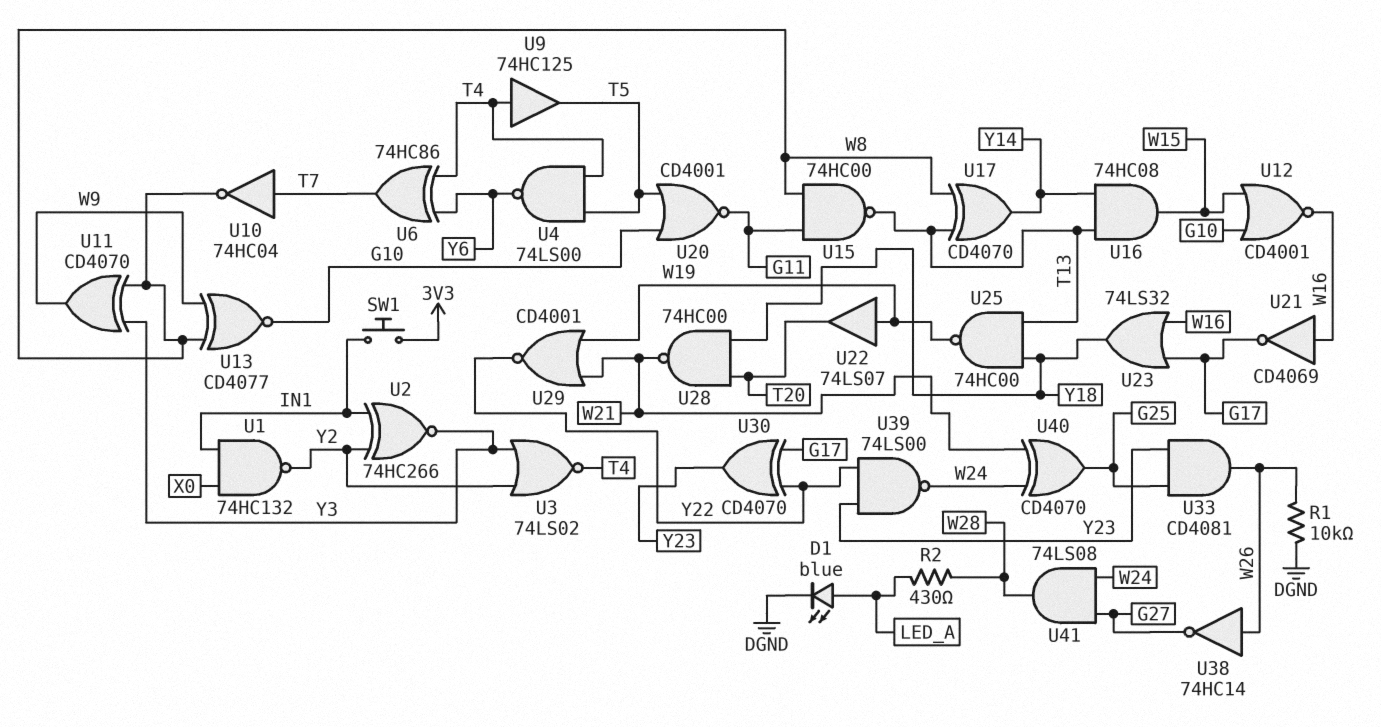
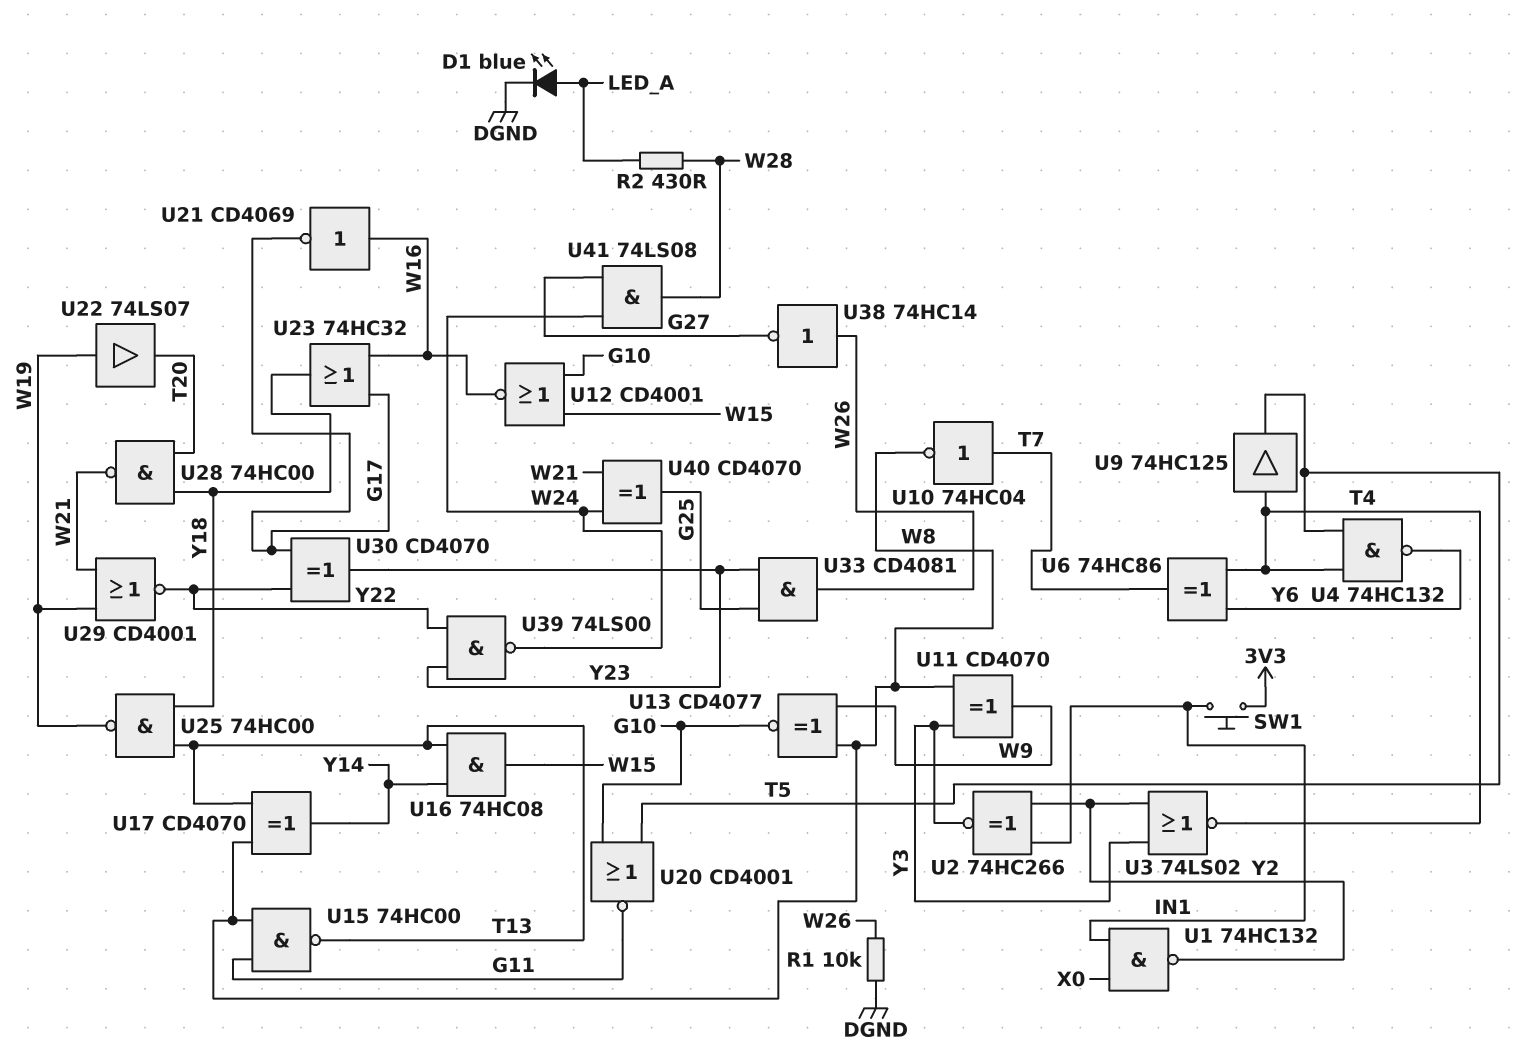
U4: NAND 74LS00 (in T4, in T5, out Y6) -> NAND 74HC132 (in T4, in T5, out Y6)
U23: OR 74LS32 (in G17, in W16, out Y18) -> OR 74HC32 (in G17, in W16, out Y18)

